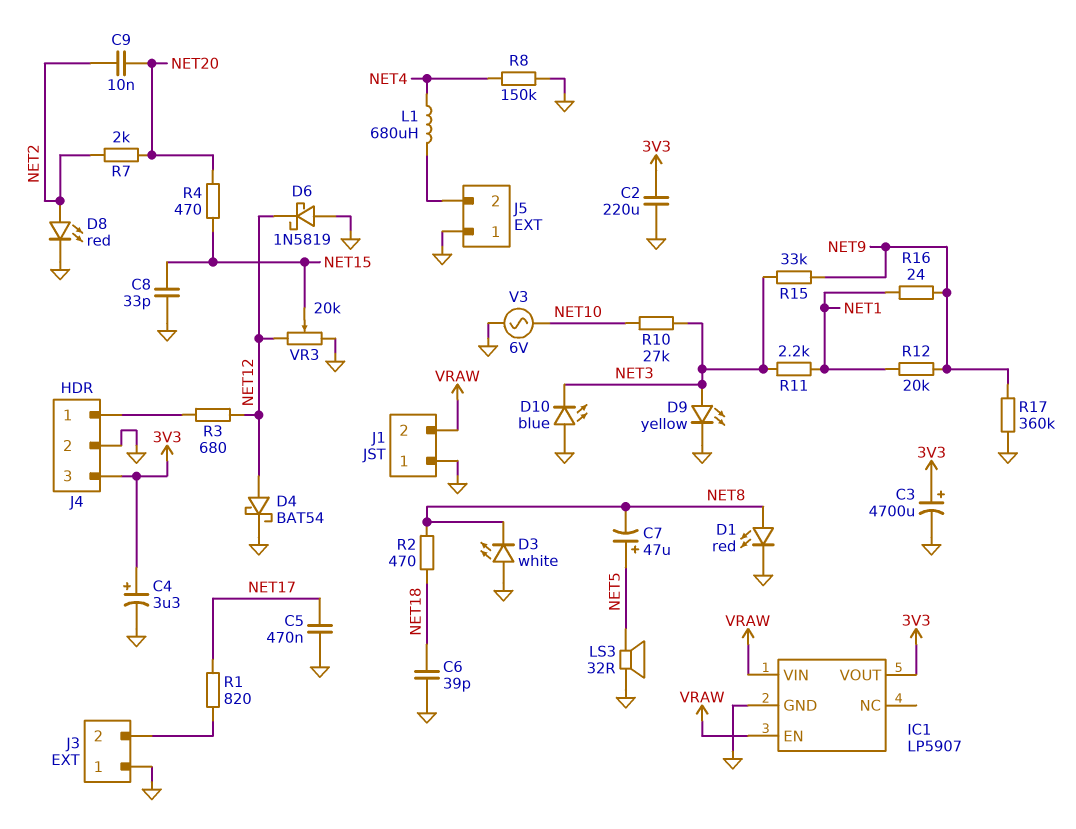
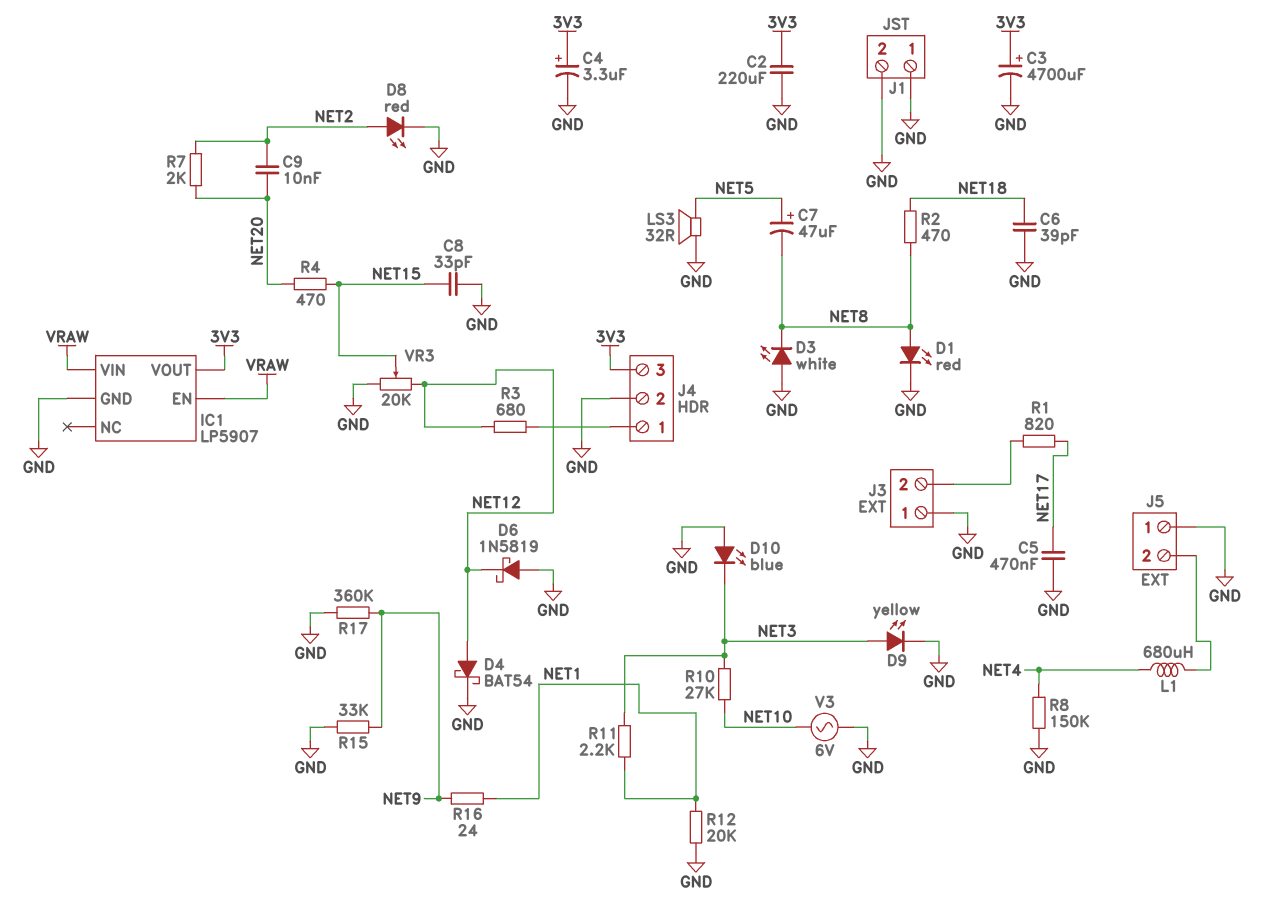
J1 pin 2: VRAW -> GND
R12: 20k (NET1, NET9) -> 20k (GND, NET1)
R15: 33k (NET3, NET9) -> 33k (GND, NET9)

